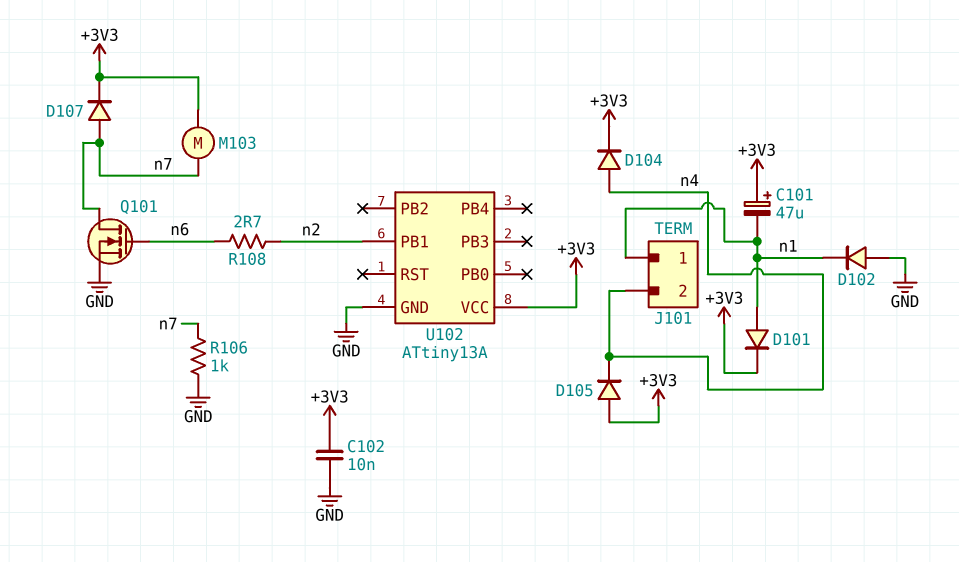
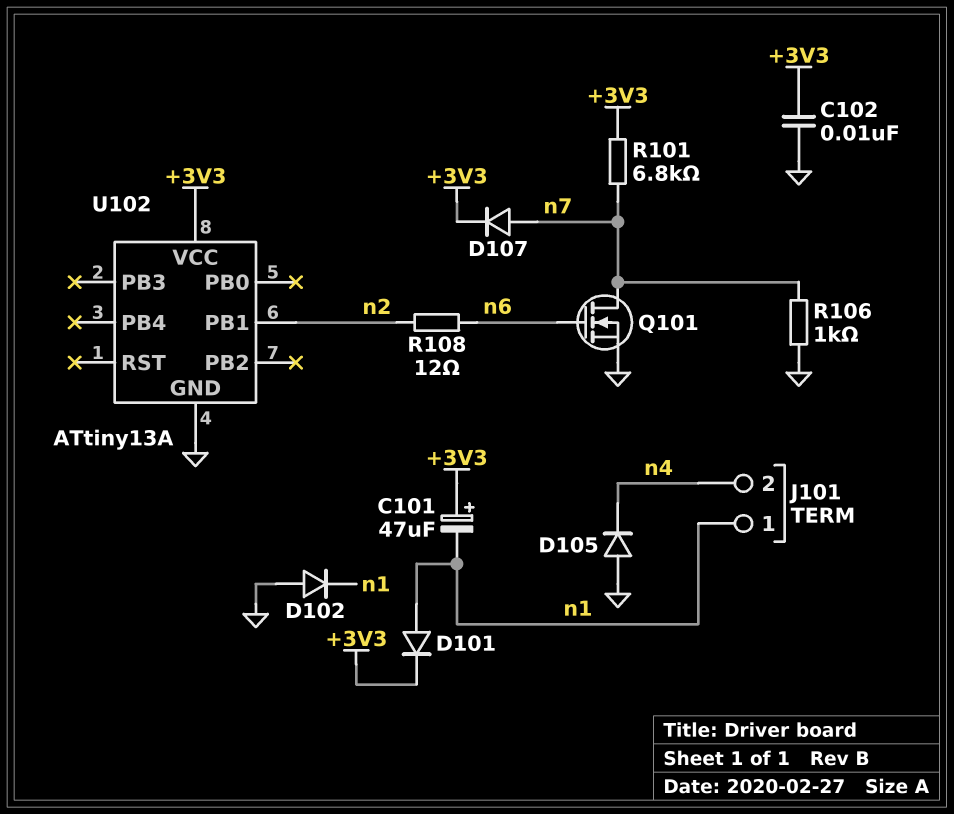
D104: diode (A n4, K +3V3) -> none
D105: diode (A +3V3, K n4) -> diode (A GND, K n4)
M103: motor (+3V3, n7) -> none
R101: none -> 6.8k (+3V3, n7)
R108: 2.7 (n2, n6) -> 12 (n2, n6)

